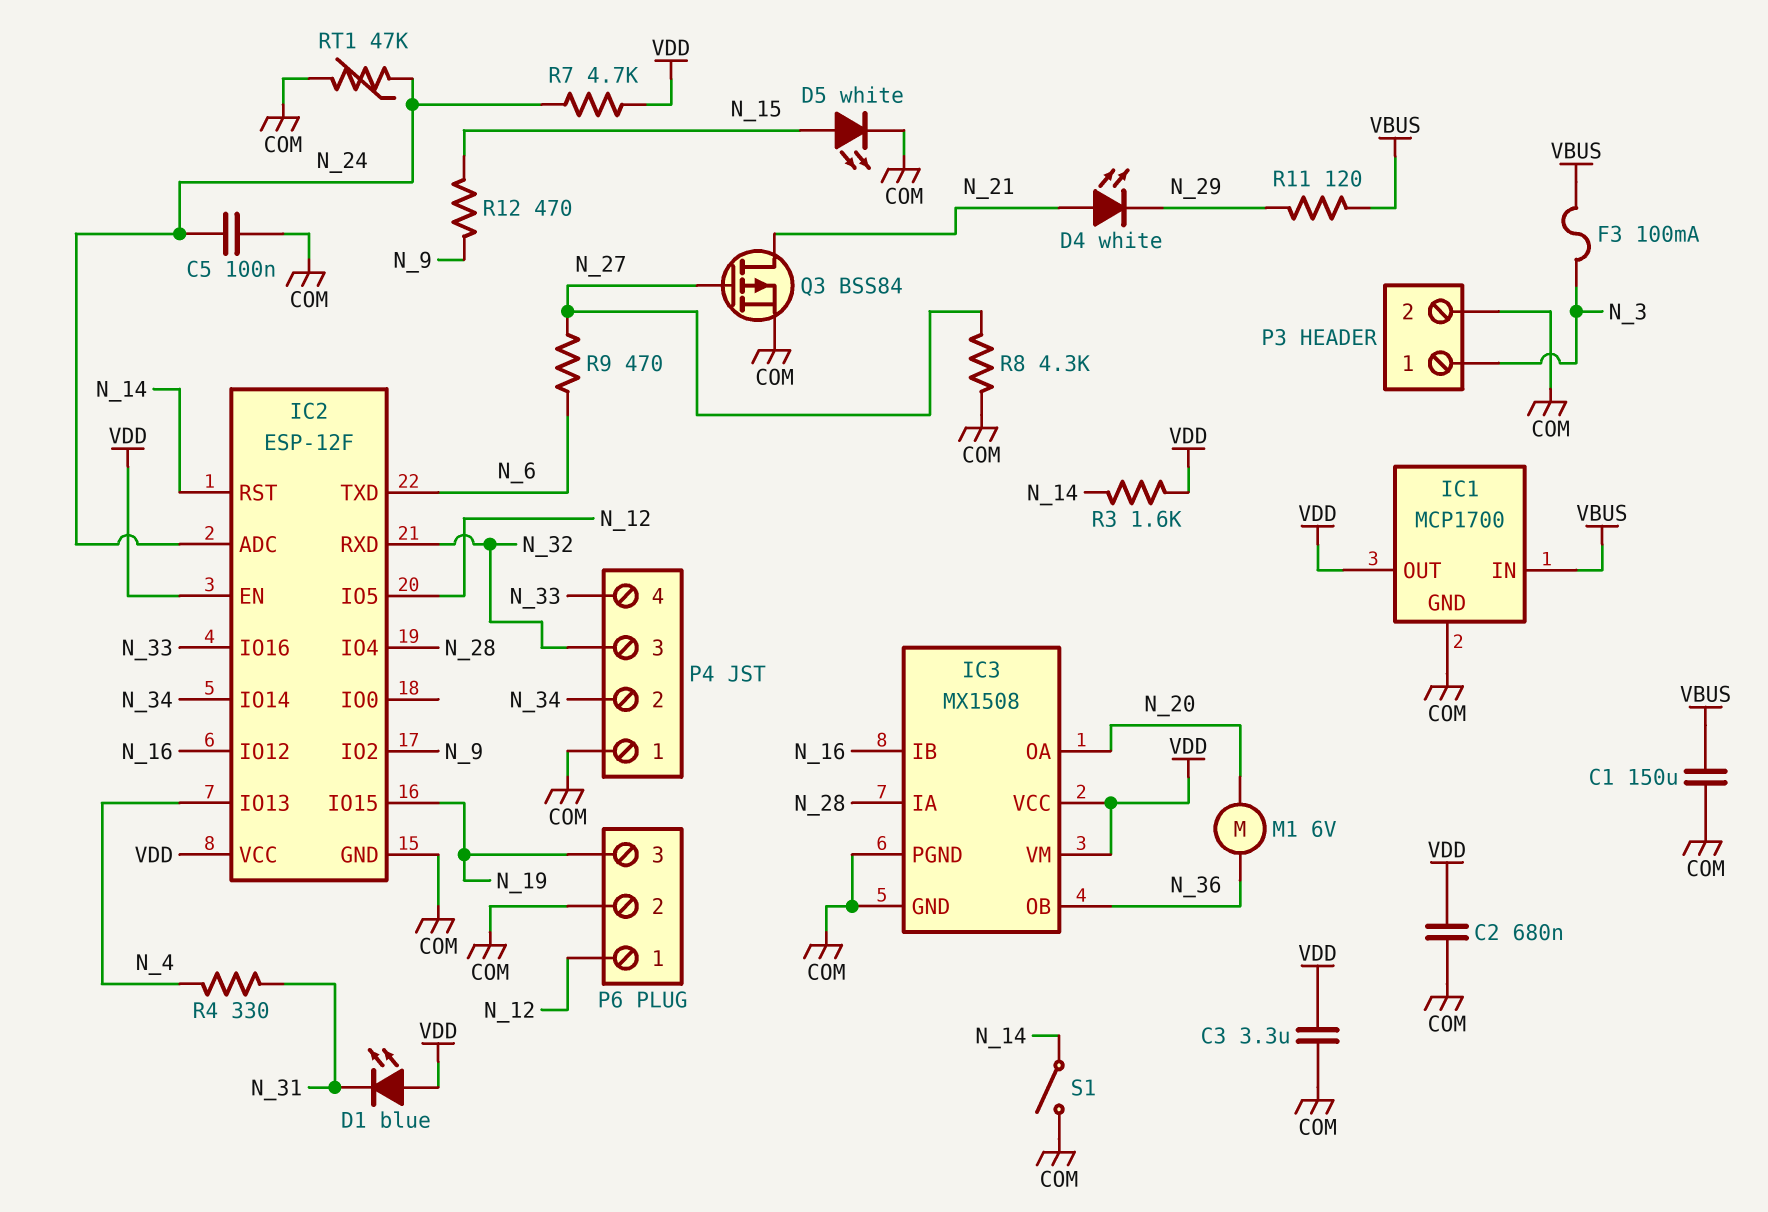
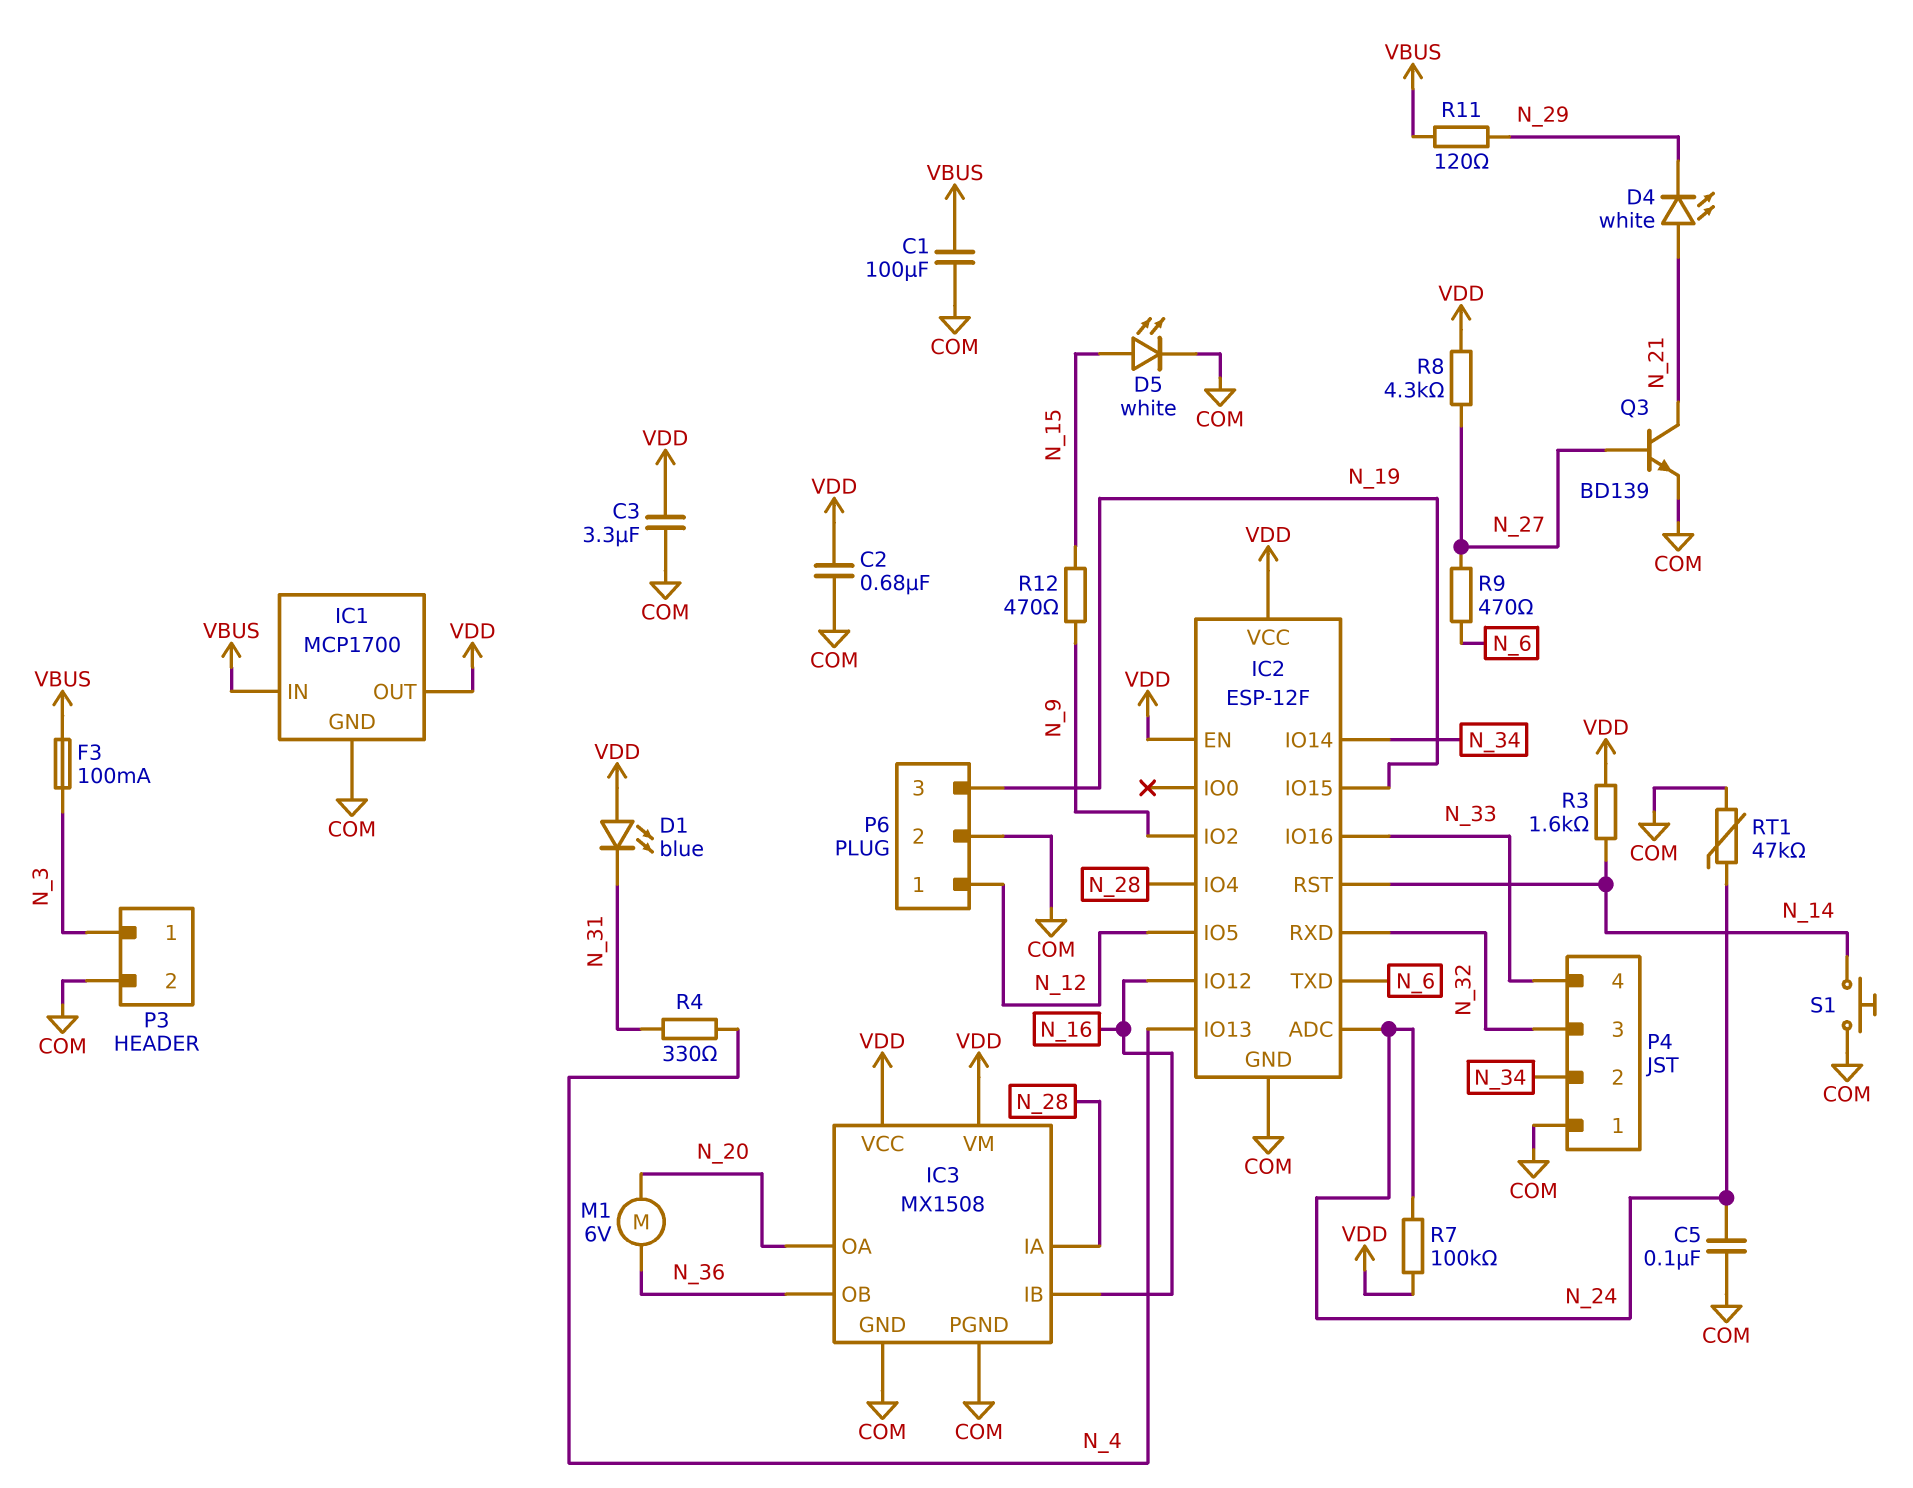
C1: 150uF (COM, VBUS) -> 100uF (COM, VBUS)
Q3: PMOS BSS84 (G N_27, D N_21, S COM) -> NPN BD139 (B N_27, C N_21, E COM)
R7: 4.7k (N_24, VDD) -> 100k (N_24, VDD)
R8: 4.3k (COM, N_27) -> 4.3k (N_27, VDD)
S1: switch (COM, N_14) -> button (COM, N_14)

